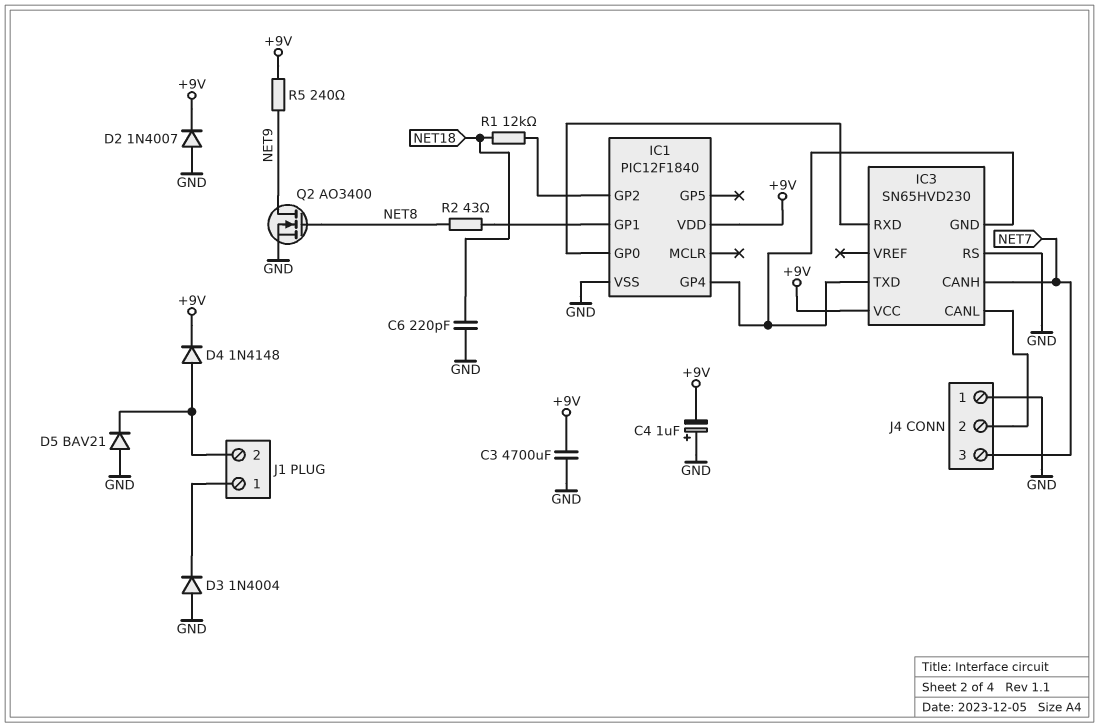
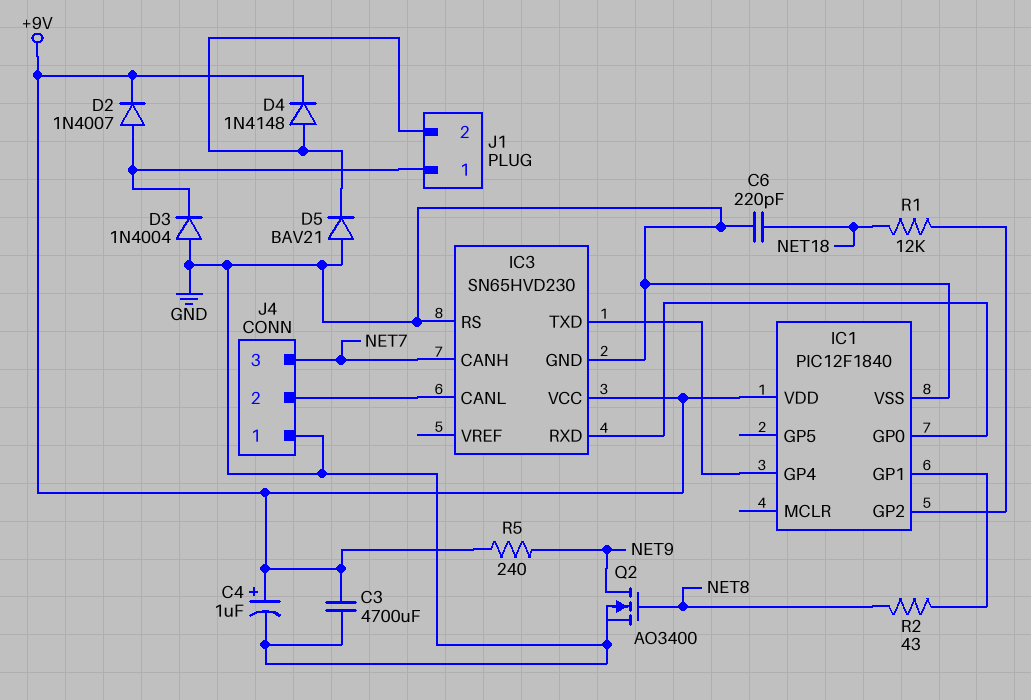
C4: 1uF (plus GND, minus +9V) -> 1uF (plus +9V, minus GND)
D2: diode 1N4007 (A GND, K +9V) -> diode 1N4007 (A J1/1, K +9V)
IC3 pin GND: IC1/GP4 -> GND

